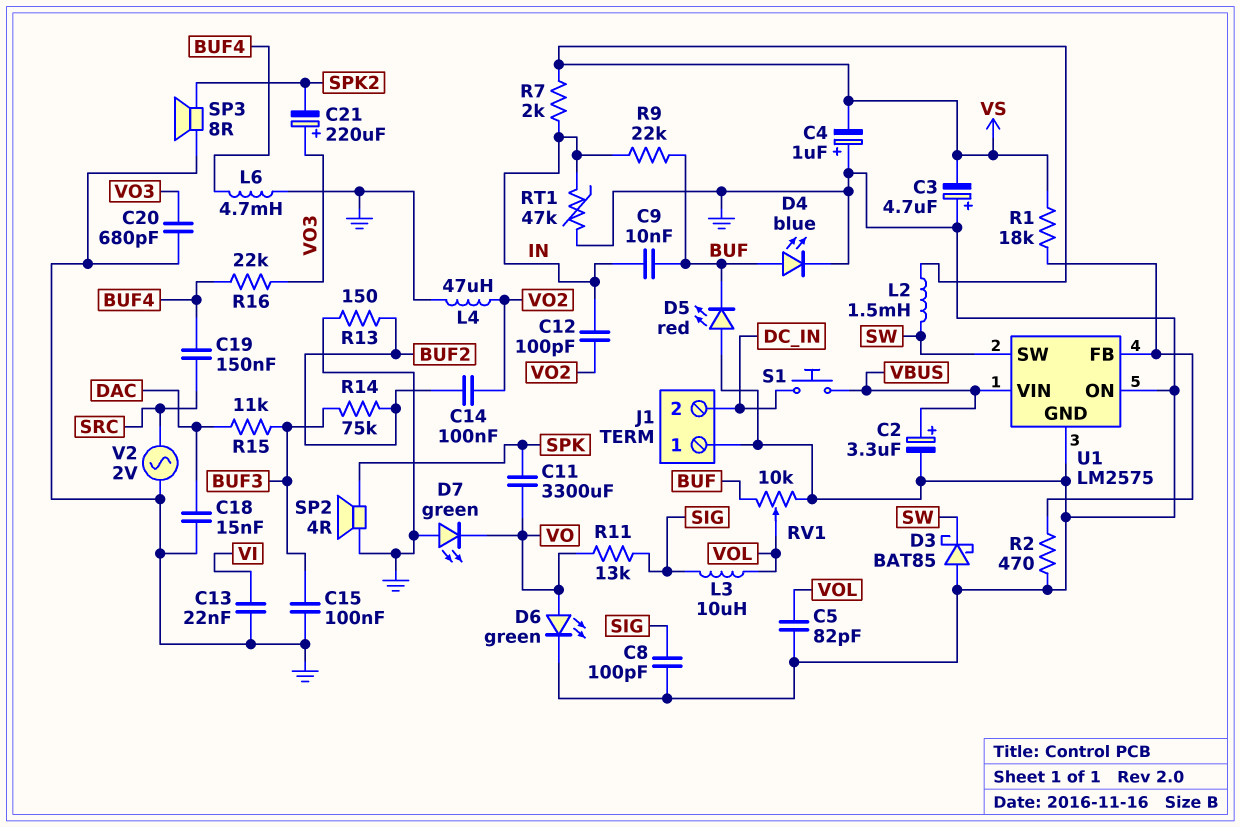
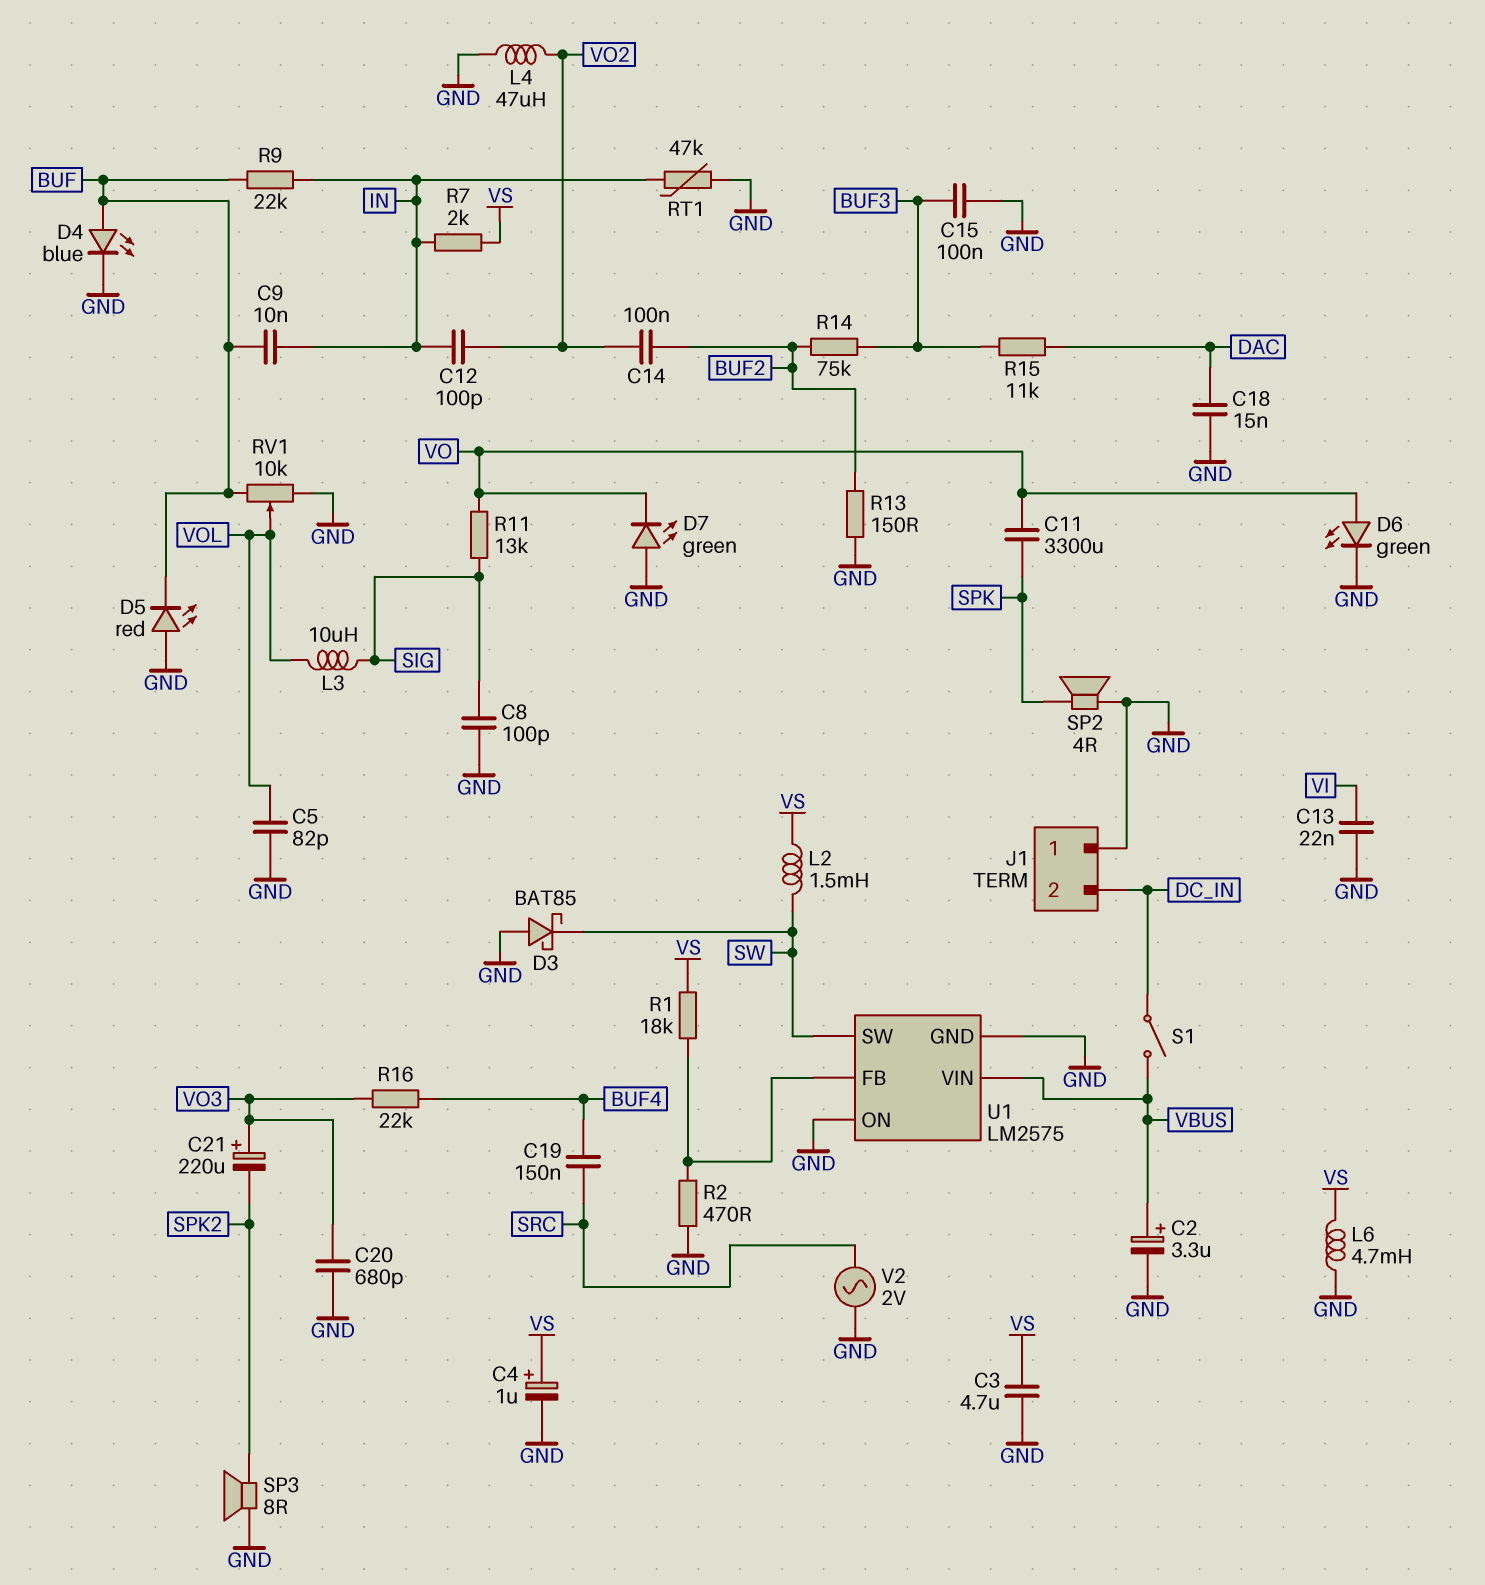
C3: 4.7uF (plus GND, minus VS) -> 4.7uF (GND, VS)
C4: 1uF (plus GND, minus VS) -> 1uF (plus VS, minus GND)
L6: 4.7mH (BUF4, GND) -> 4.7mH (GND, VS)
S1: button (DC_IN, VBUS) -> switch (DC_IN, VBUS)

